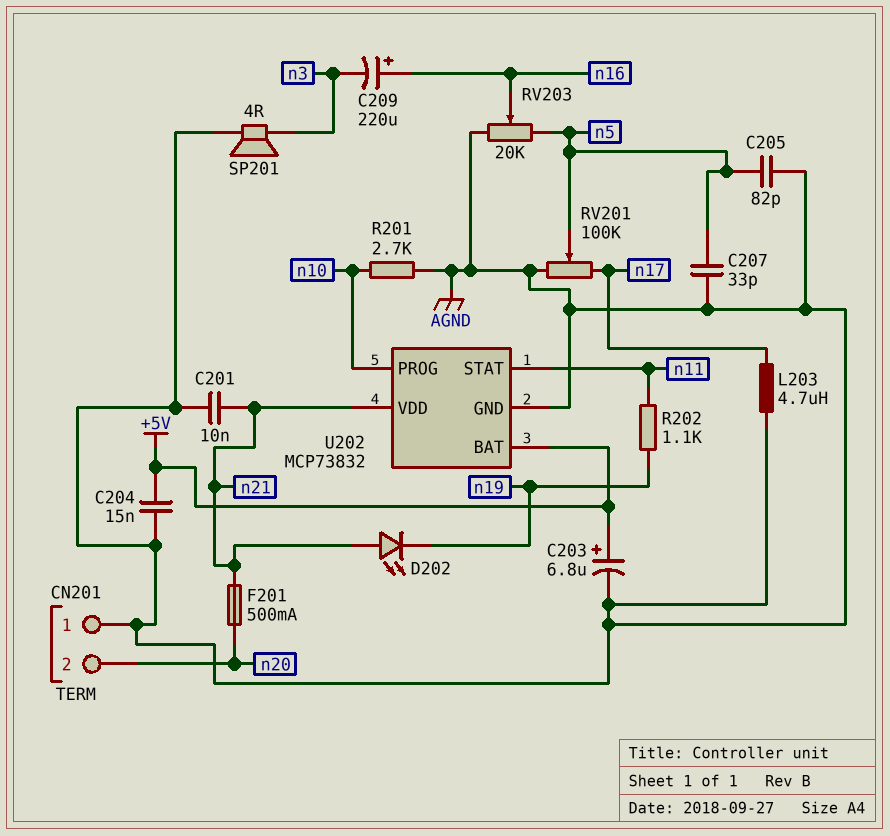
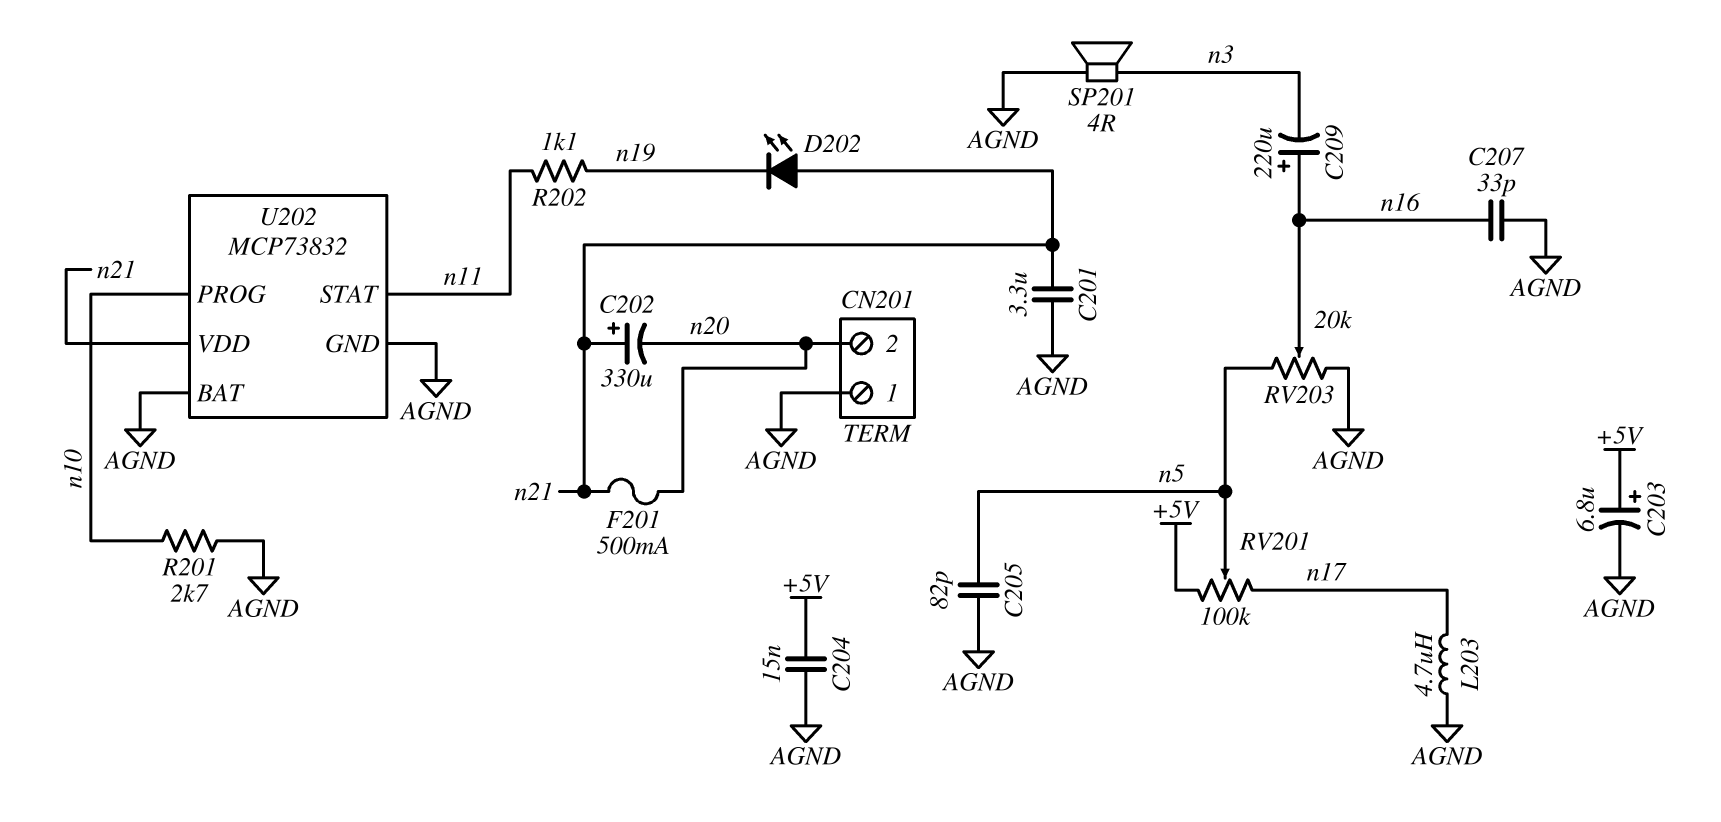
C201: 10nF (AGND, n21) -> 3.3uF (AGND, n21)
C202: none -> 330uF (plus n21, minus n20)
C207: 33pF (AGND, n5) -> 33pF (AGND, n16)
RV201: 100k (AGND, n17, wiper n5) -> 100k (+5V, n17, wiper n5)
U202 pin BAT: +5V -> AGND

